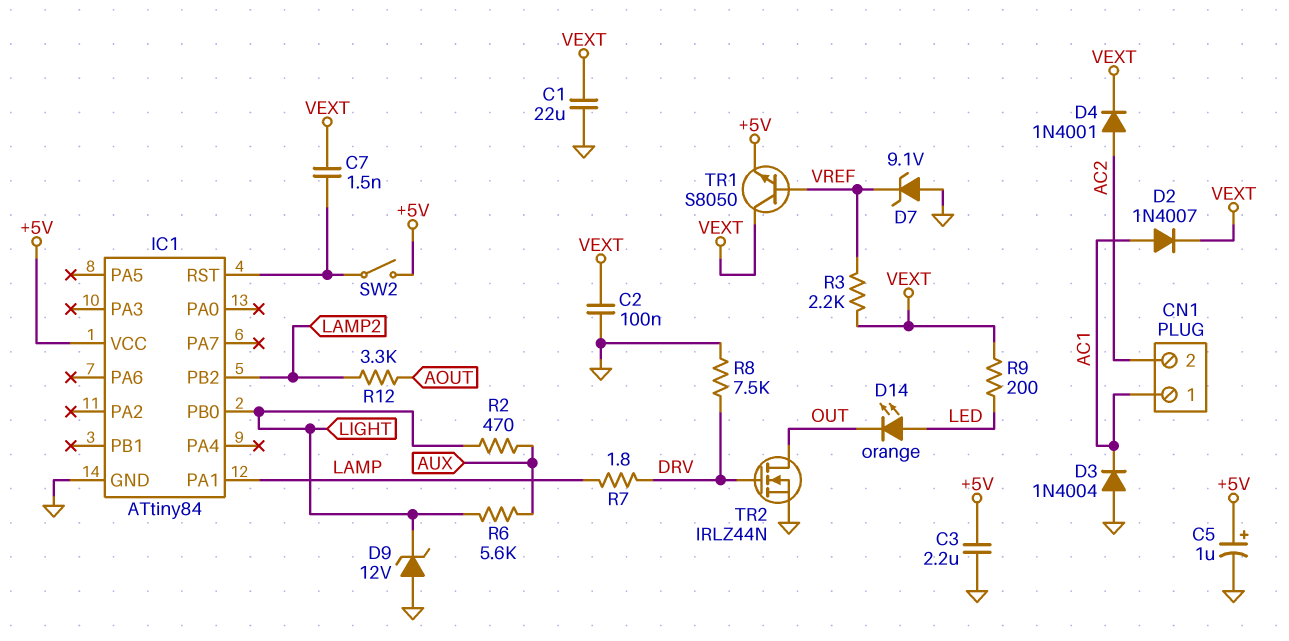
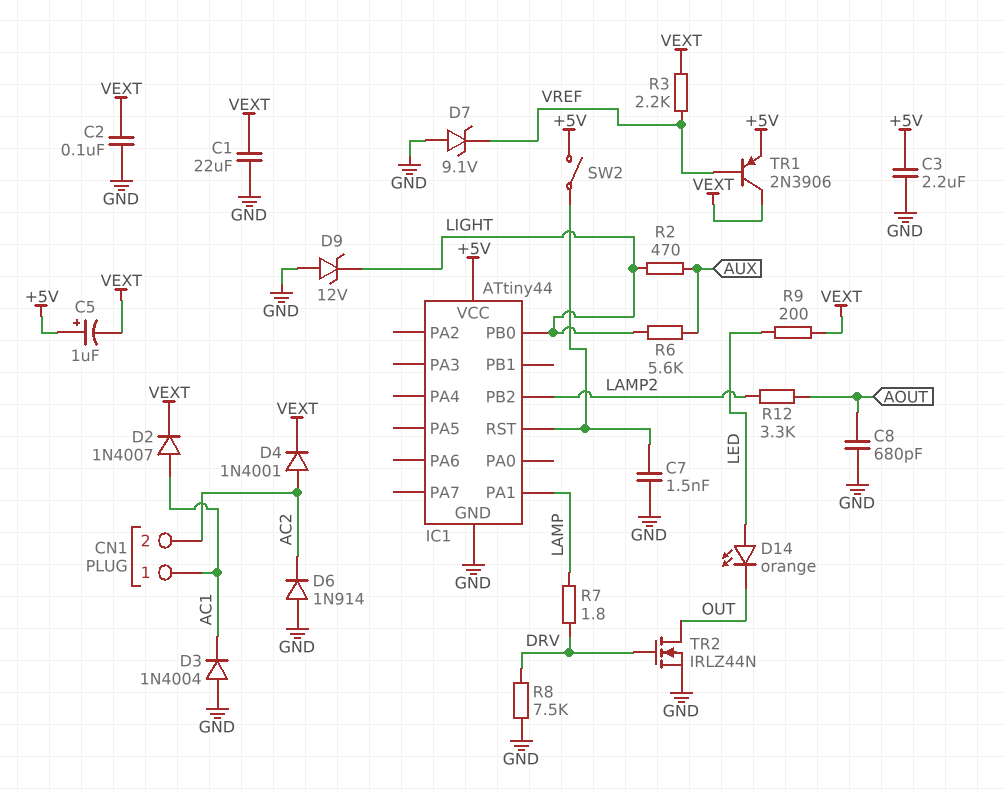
C5: 1uF (plus +5V, minus GND) -> 1uF (plus +5V, minus VEXT)
C7: 1.5nF (IC1/RST, VEXT) -> 1.5nF (GND, IC1/RST)
C8: none -> 680pF (AOUT, GND)
D6: none -> diode 1N914 (A GND, K AC2)
IC1: ATtiny84 -> ATtiny44
TR1: NPN S8050 (B VREF, C VEXT, E +5V) -> PNP 2N3906 (B VREF, C VEXT, E +5V)

